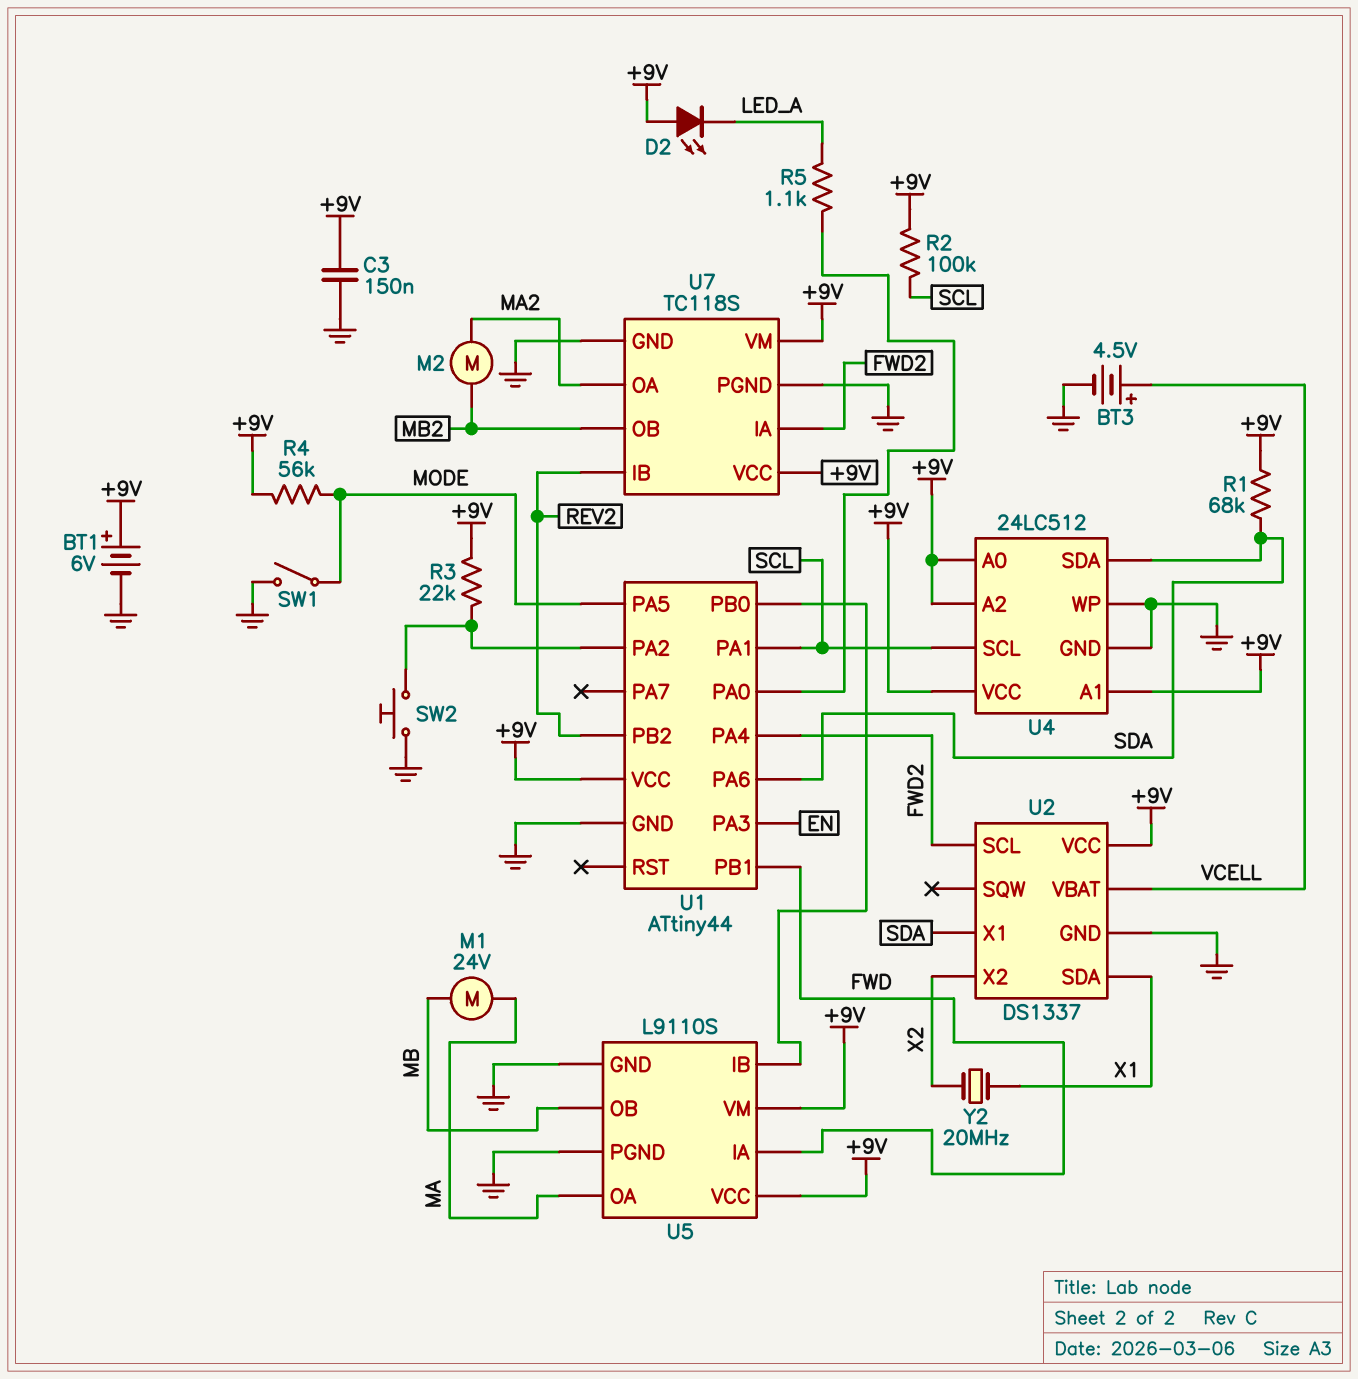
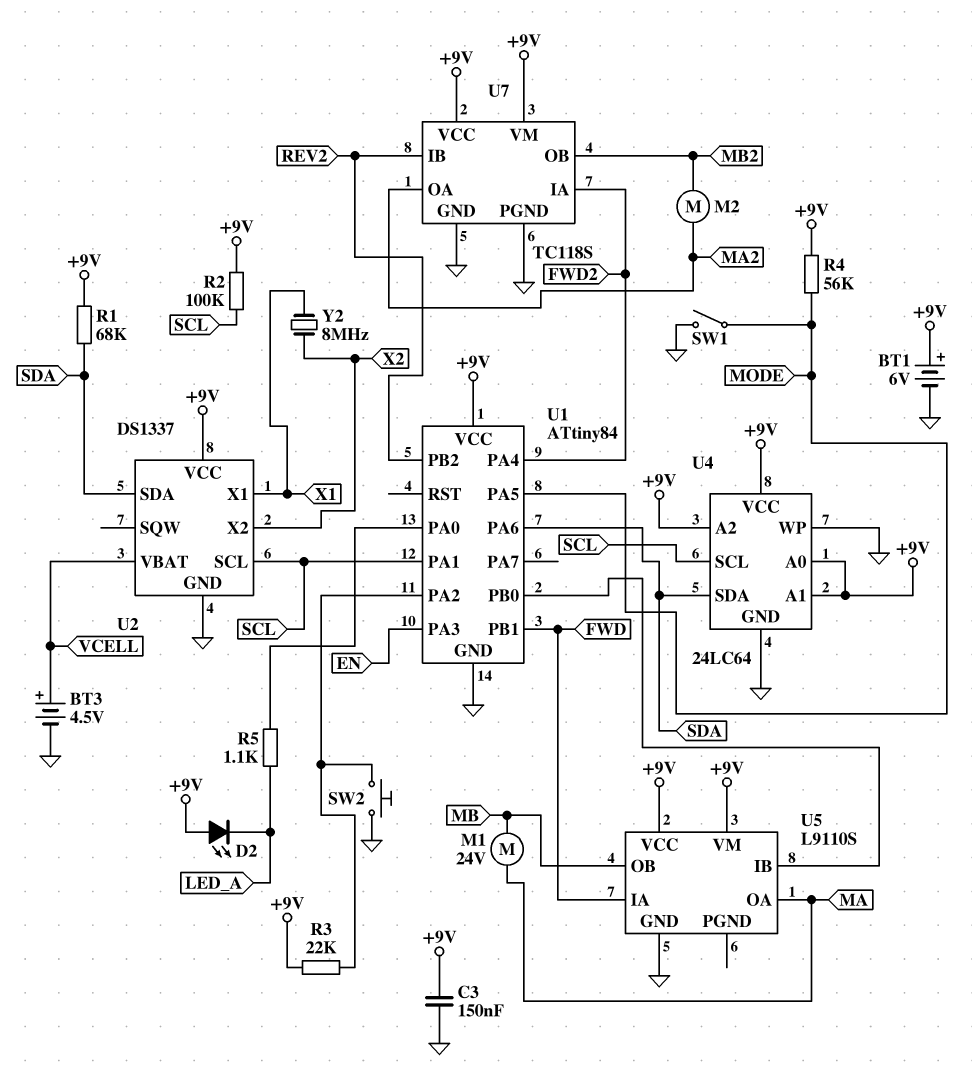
U1: ATtiny44 -> ATtiny84
U2 pin SCL: FWD2 -> SCL
U2 pin SDA: X1 -> SDA
U2 pin X1: SDA -> X1
U4: 24LC512 -> 24LC64
U5 pin PGND: GND -> none
Y2: 20MHz (X1, X2) -> 8MHz (X1, X2)

